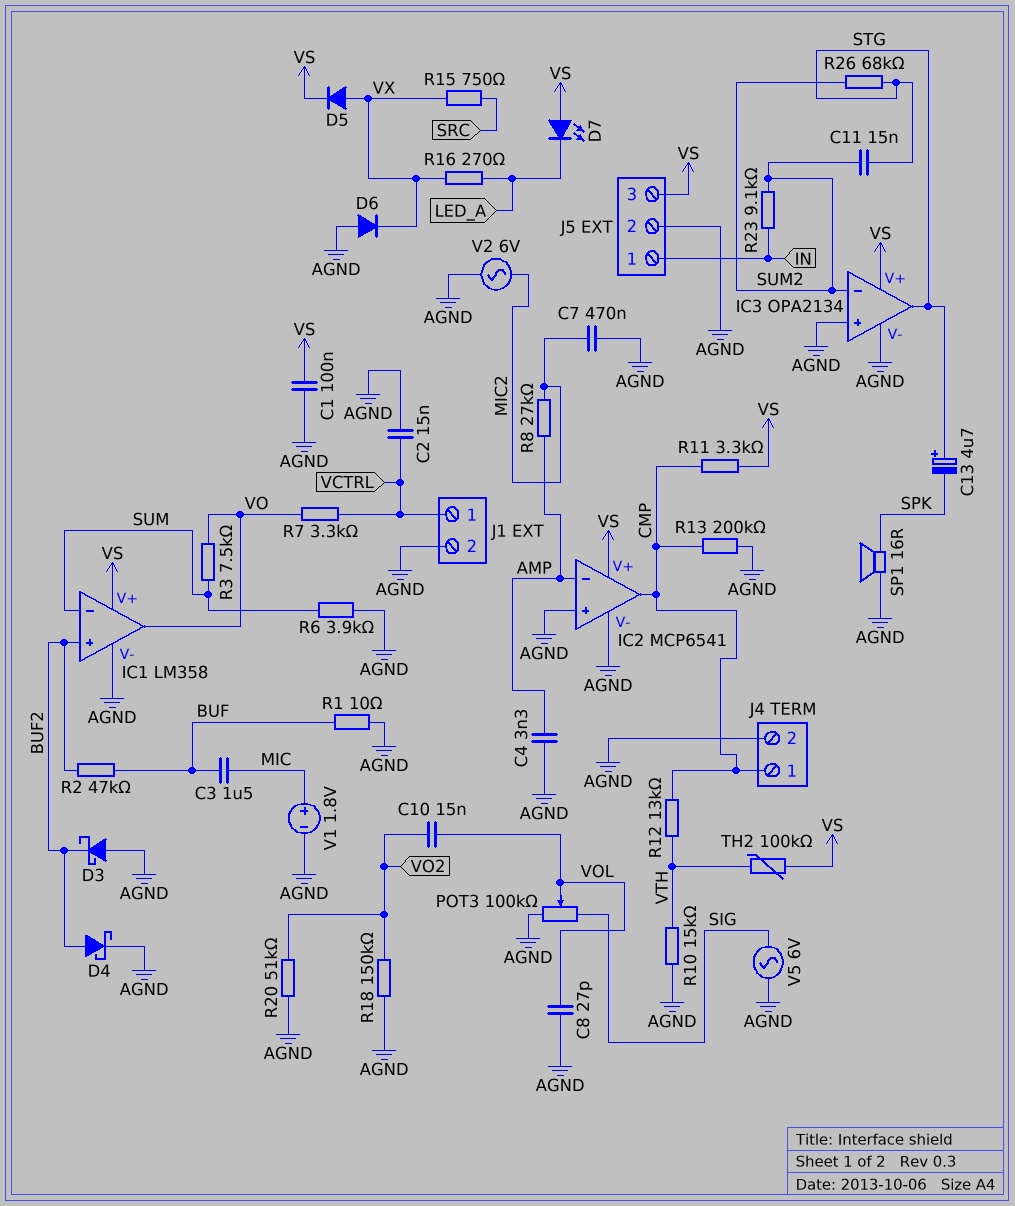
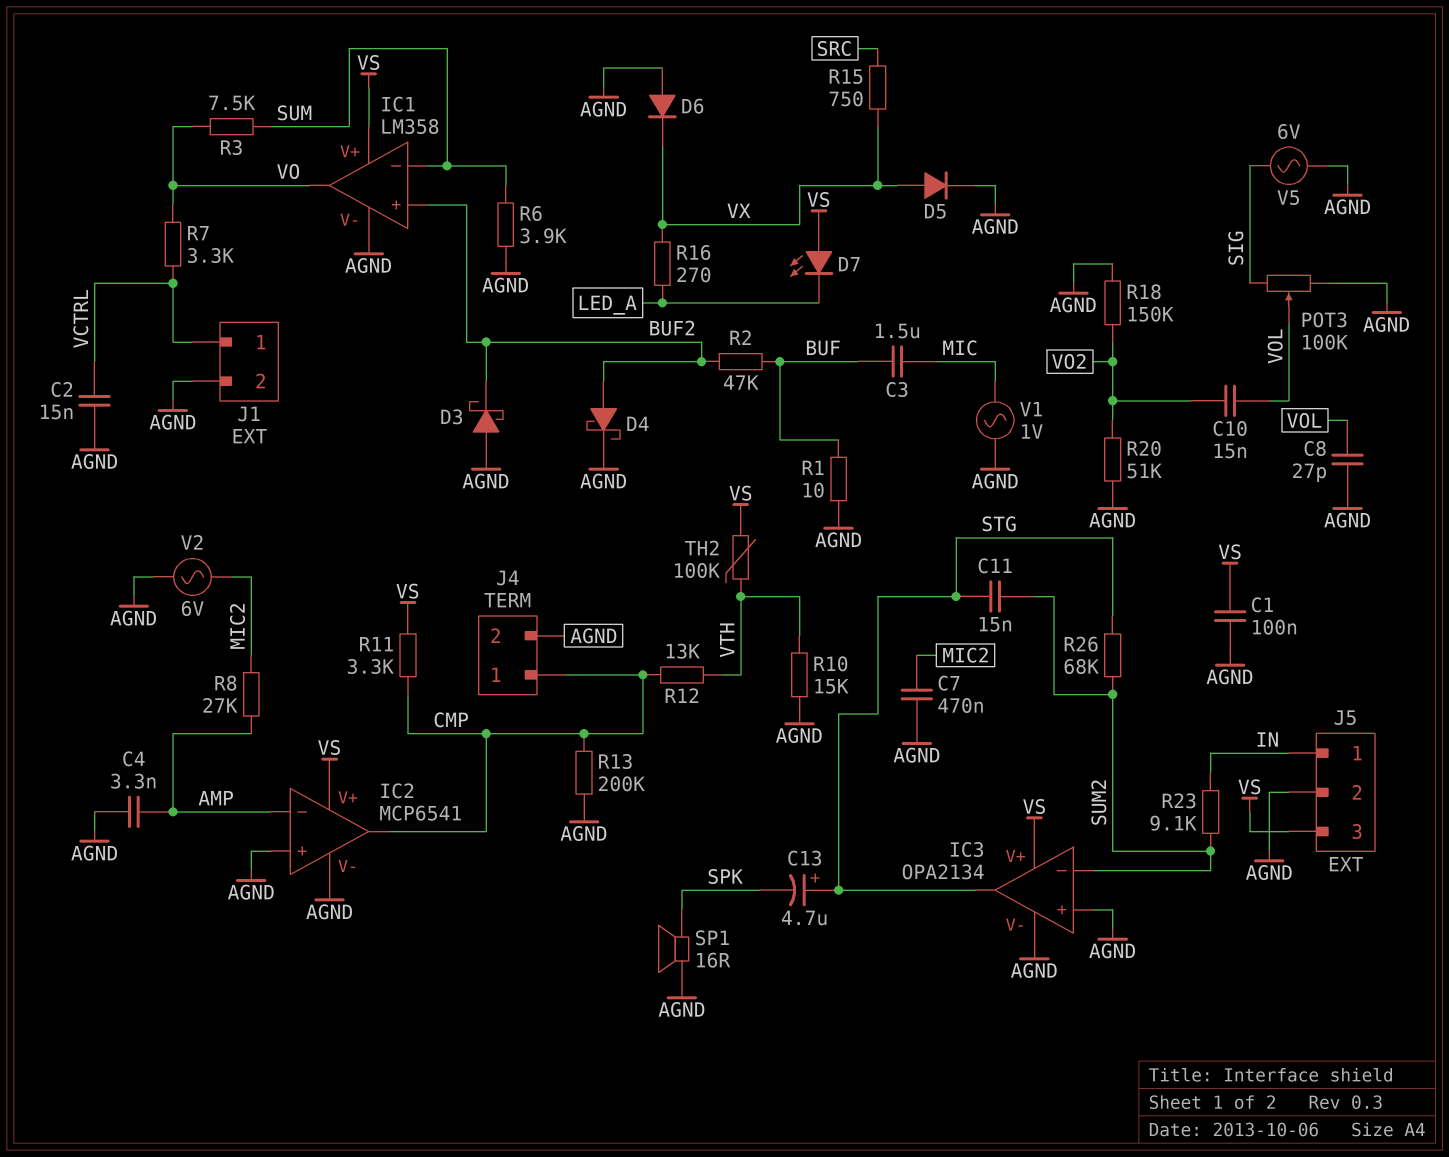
D5: diode (A VX, K VS) -> diode (A VX, K AGND)
V1: 1.8V (plus MIC, minus AGND) -> AC 1V (AGND, MIC)

